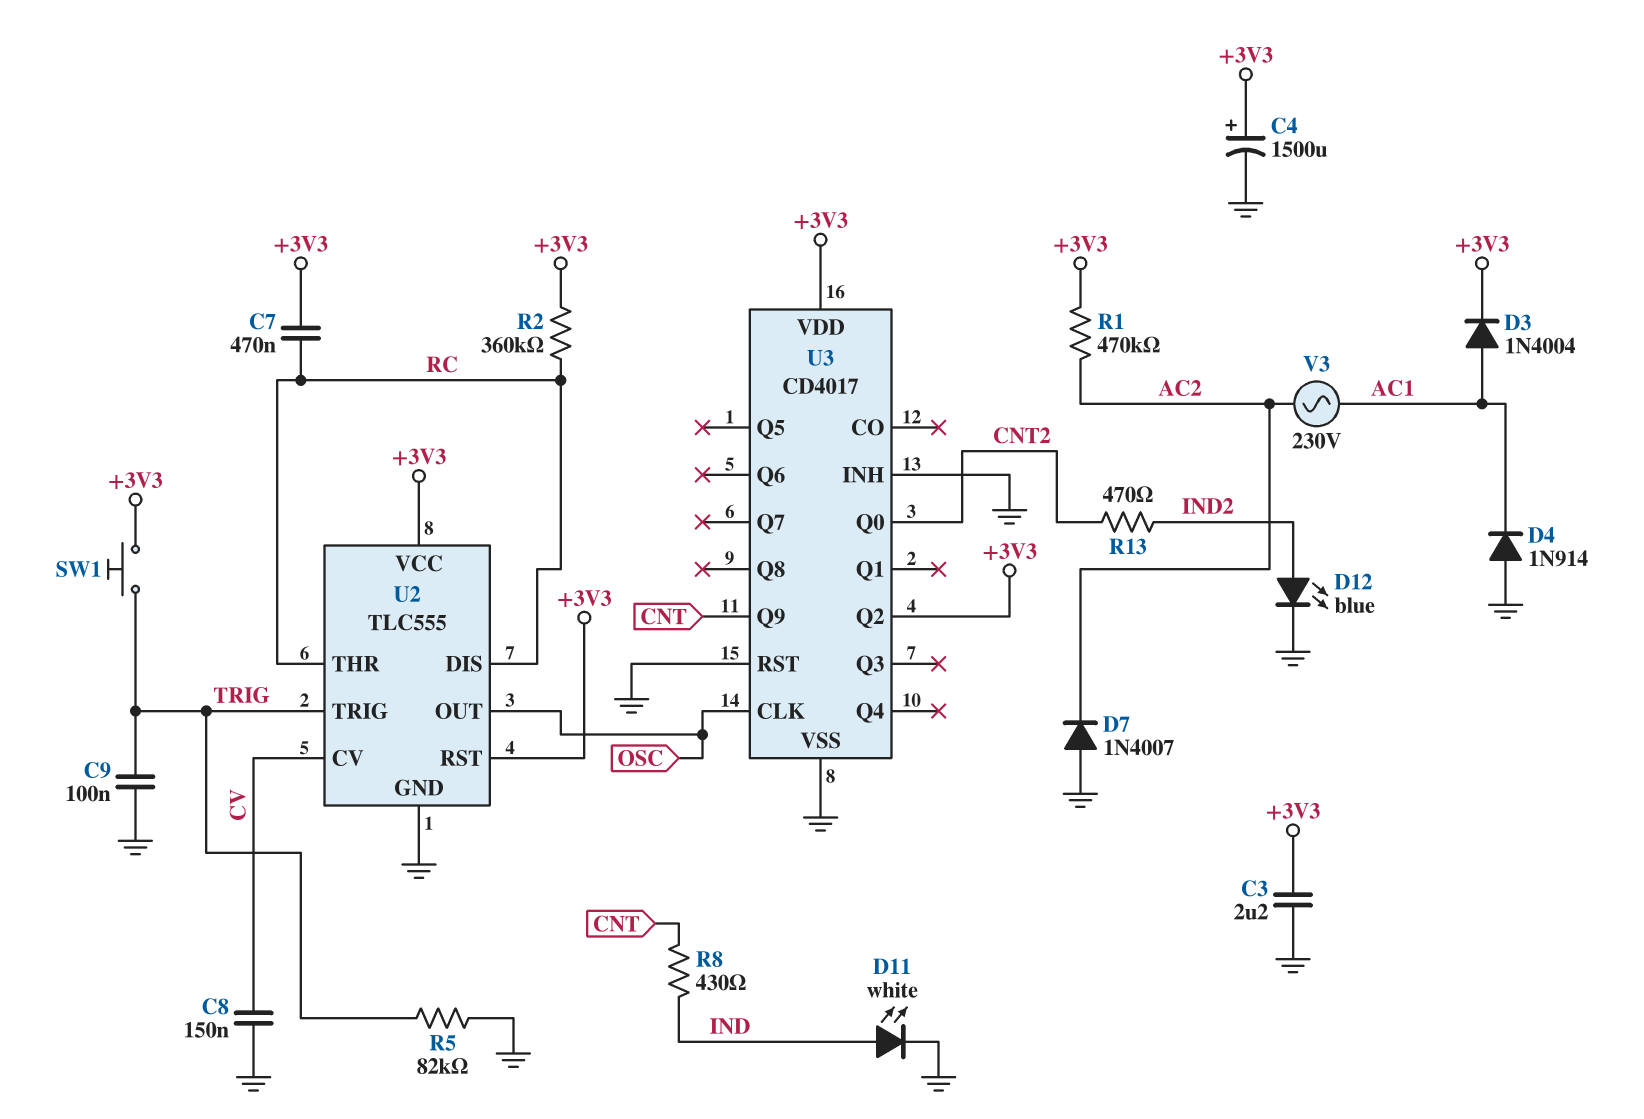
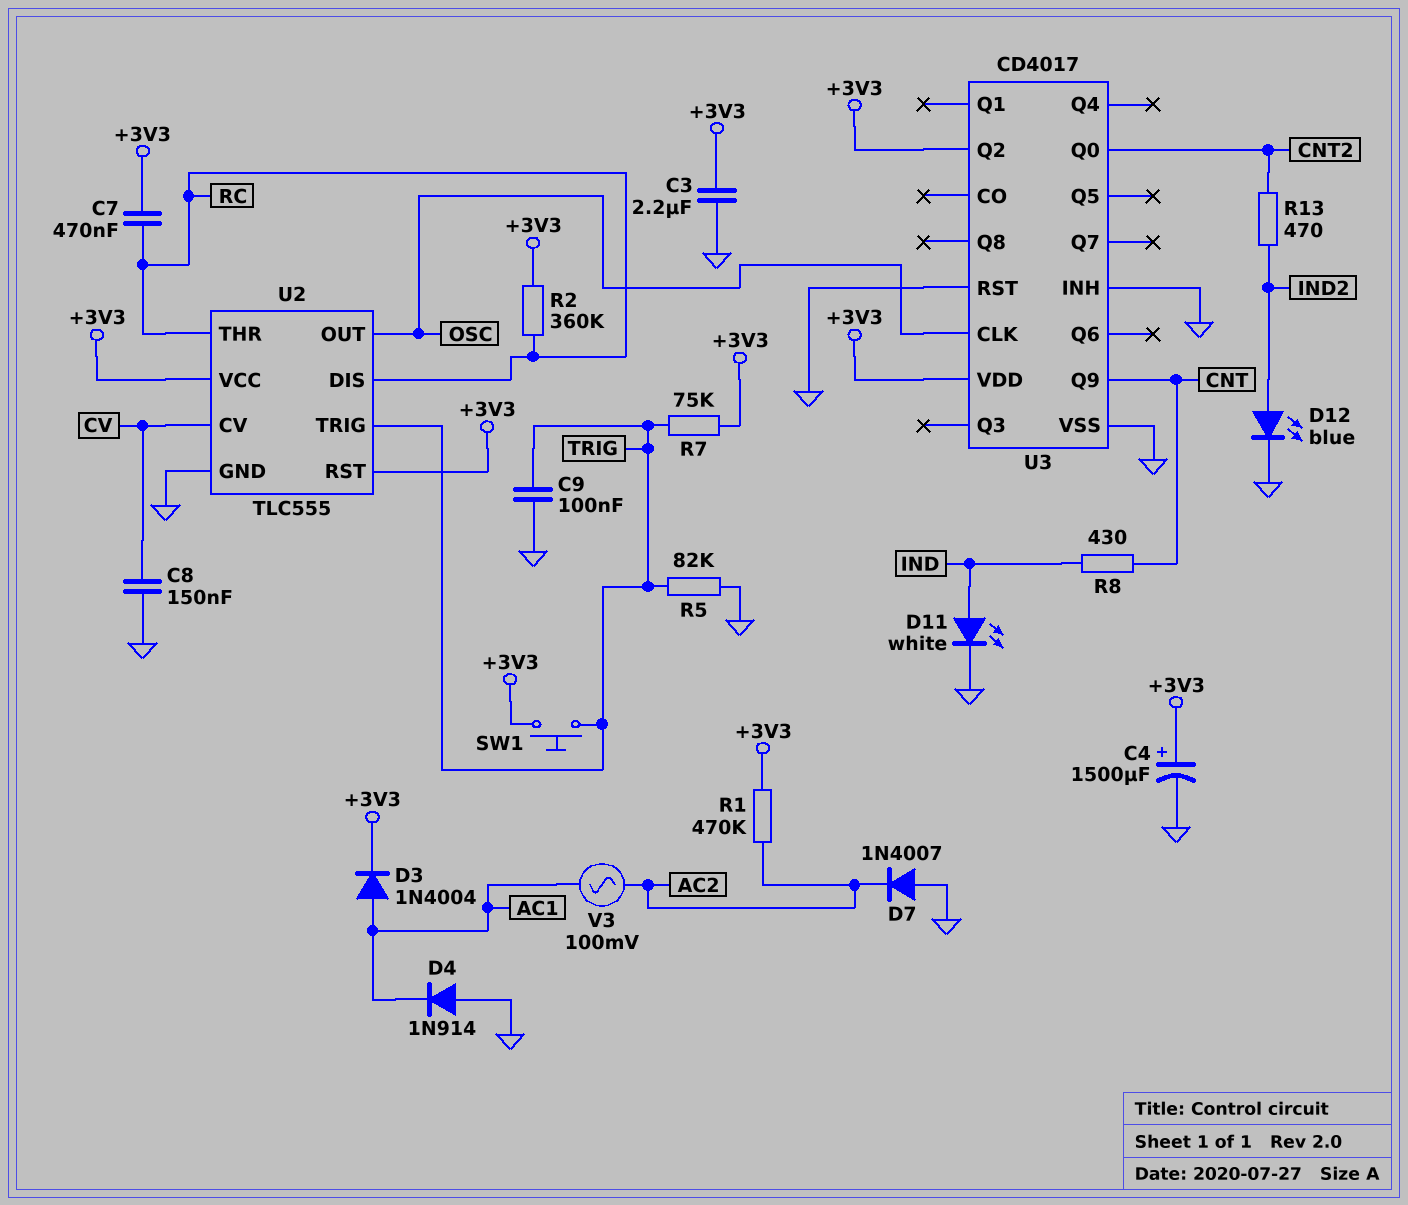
R7: none -> 75k (+3V3, TRIG)
V3: AC 230V (AC1, AC2) -> AC 100mV (AC1, AC2)

